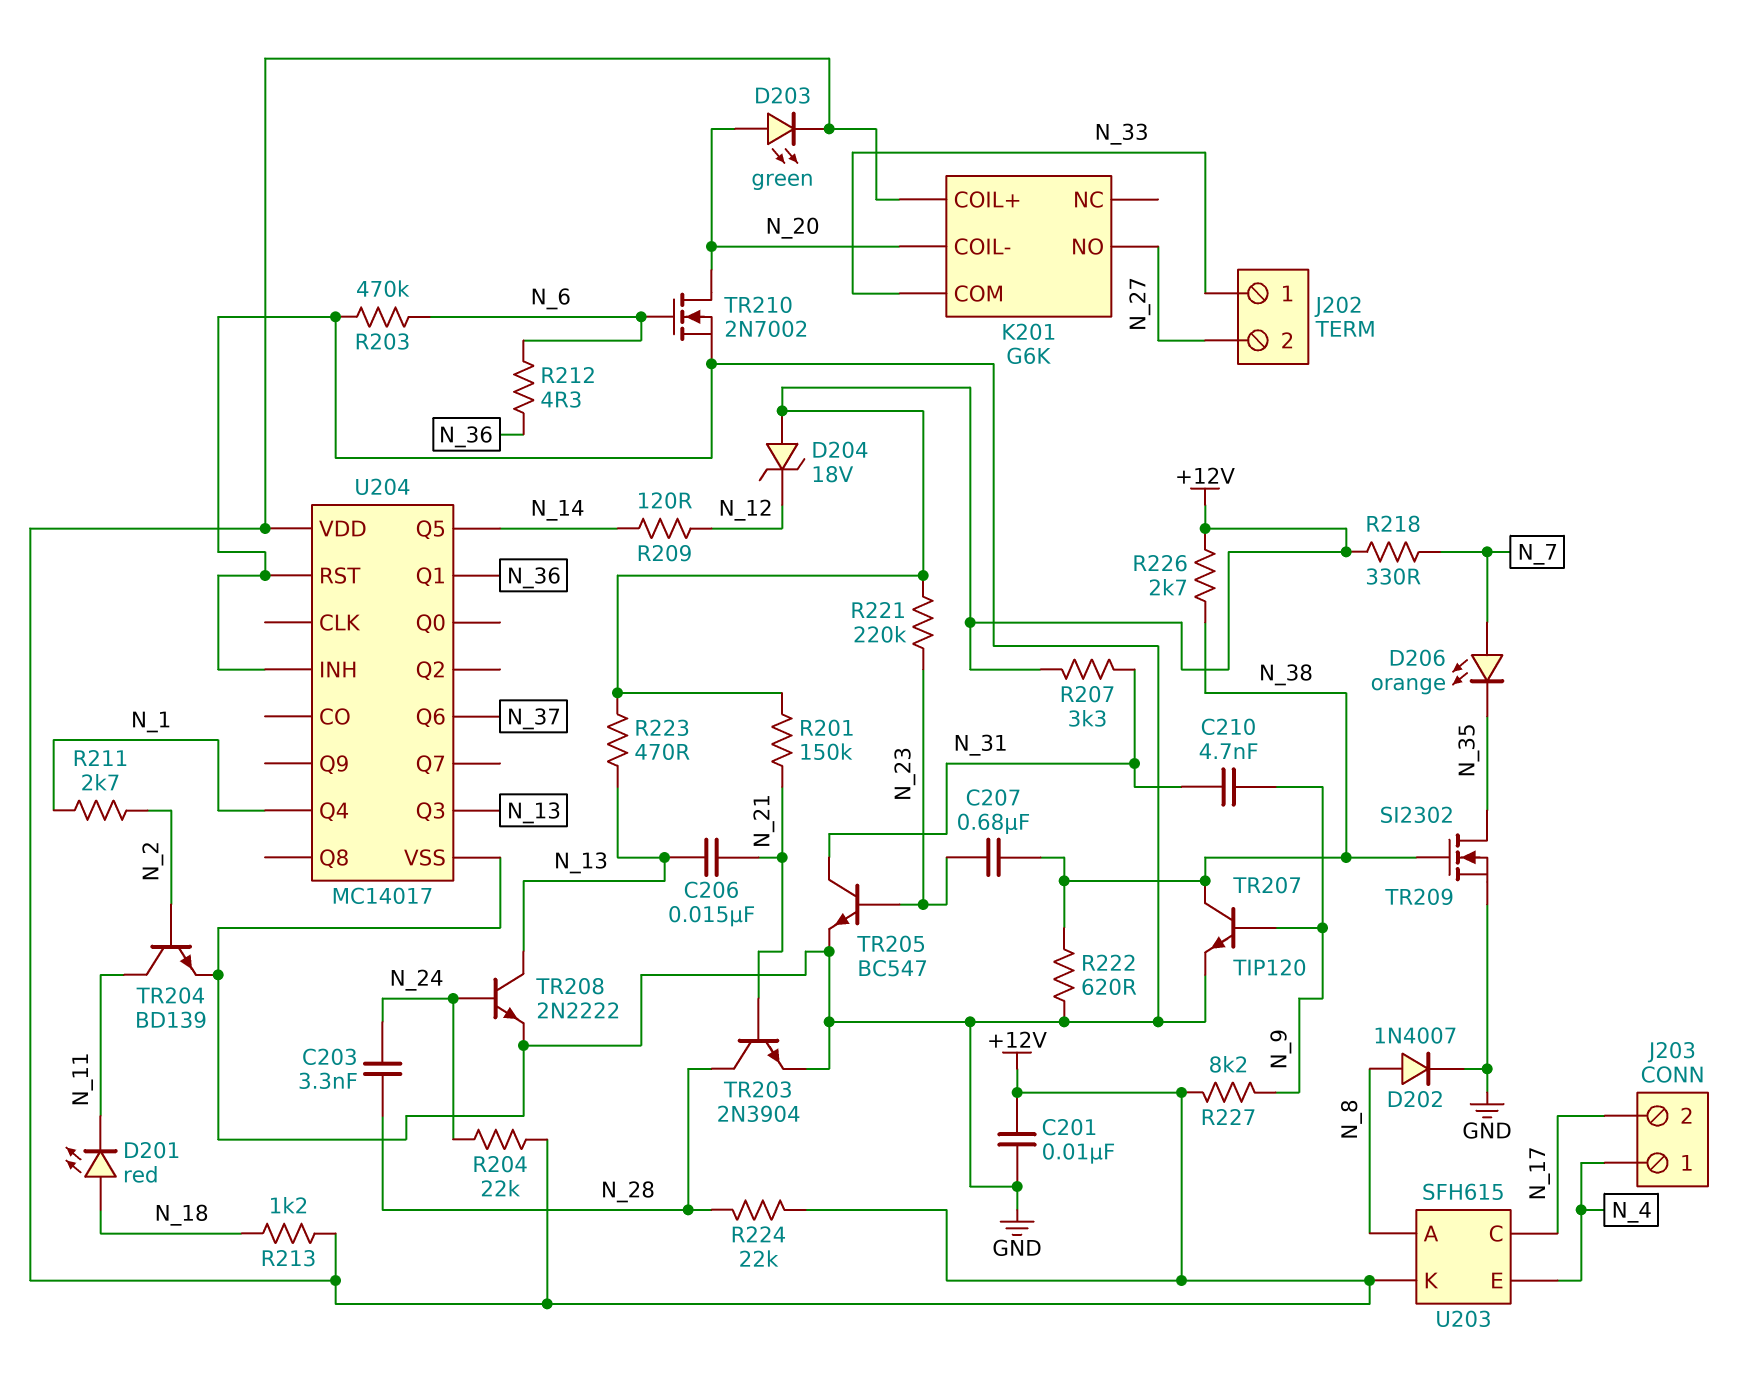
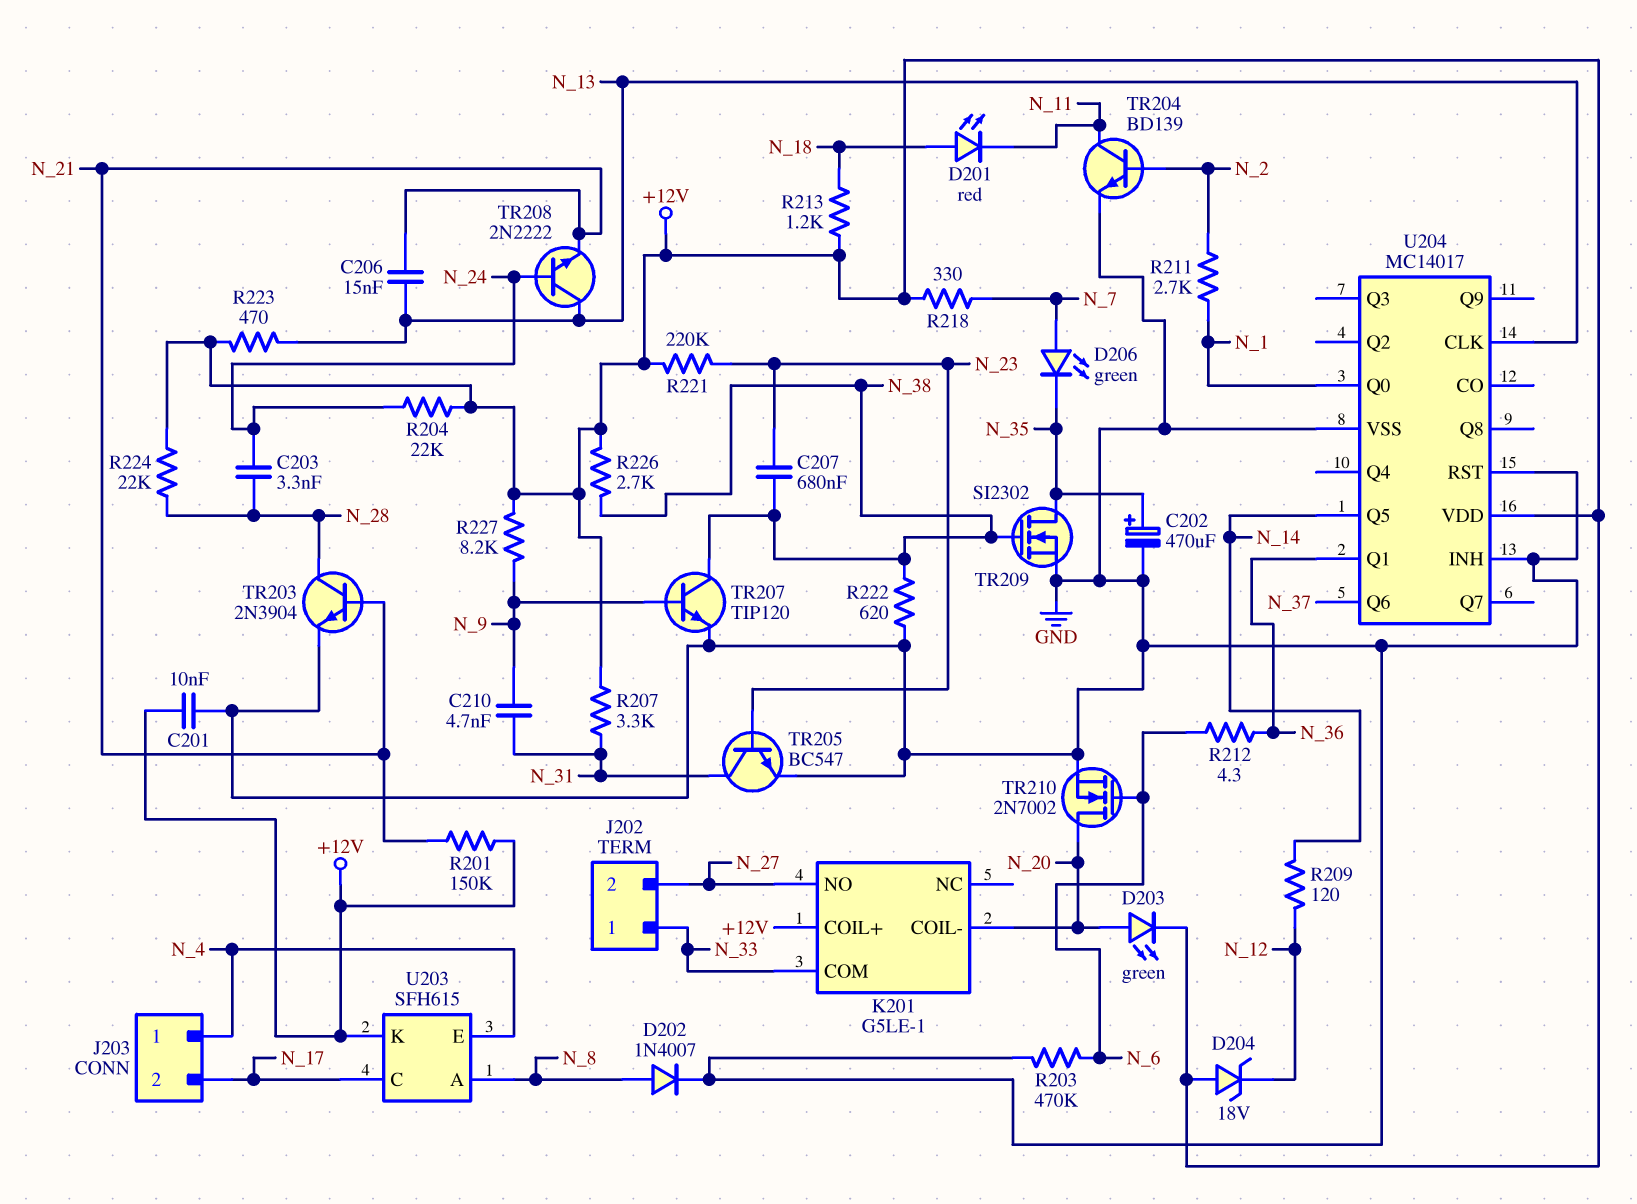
C202: none -> 470uF (plus N_35, minus GND)
D206: LED orange (A N_7, K N_35) -> LED green (A N_7, K N_35)
K201: G6K -> G5LE-1
TR208: NPN 2N2222 (B N_24, C N_13, E GND) -> NPN 2N2222 (B N_24, C N_13, E N_21)
U204 pin CLK: none -> N_13
U204 pin Q0: none -> N_1
U204 pin Q3: N_13 -> none
U204 pin Q4: N_1 -> none

